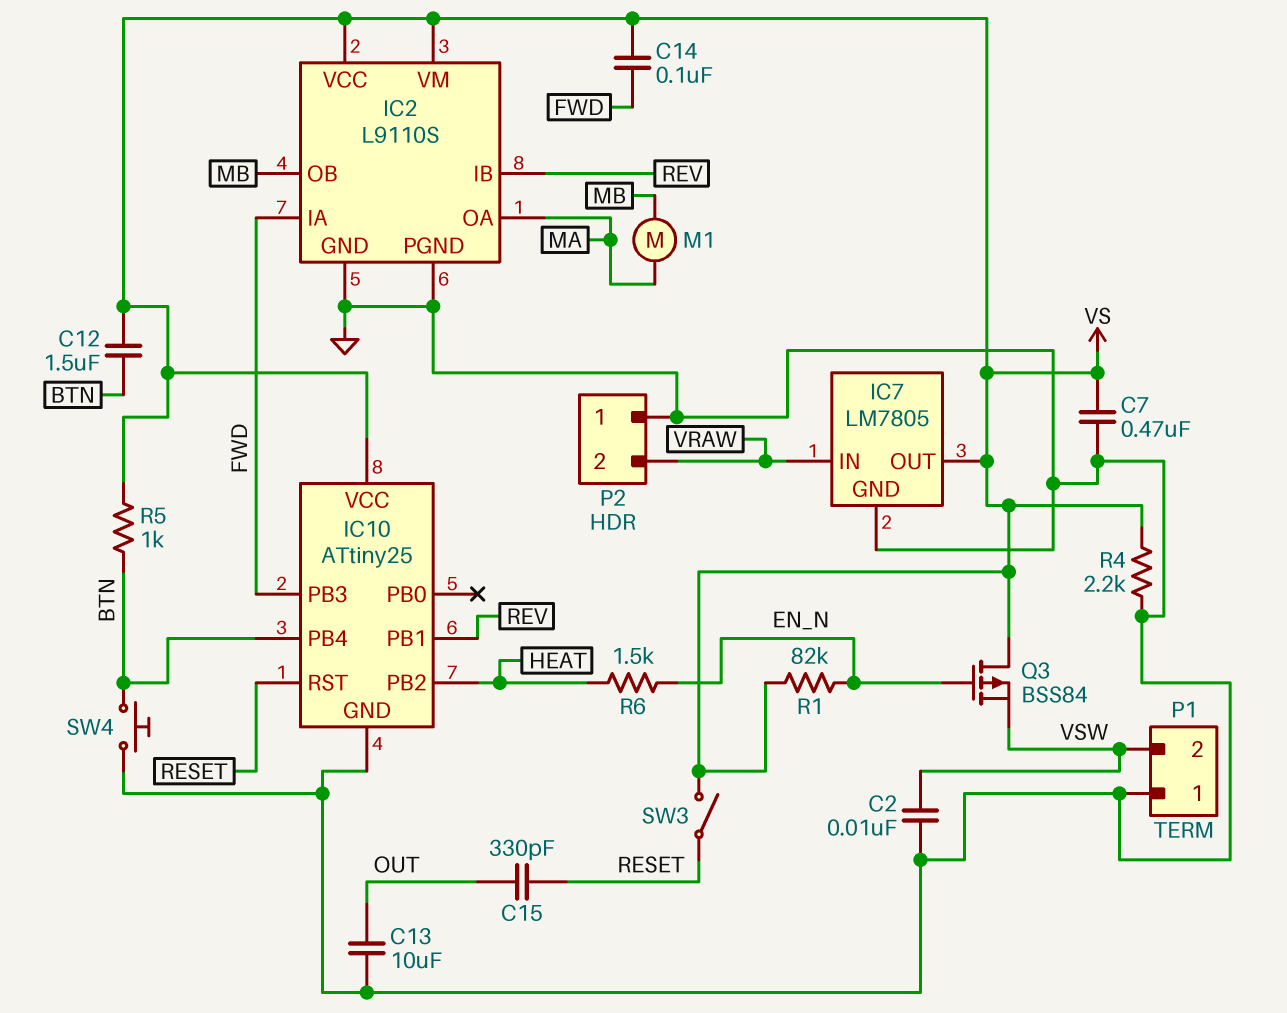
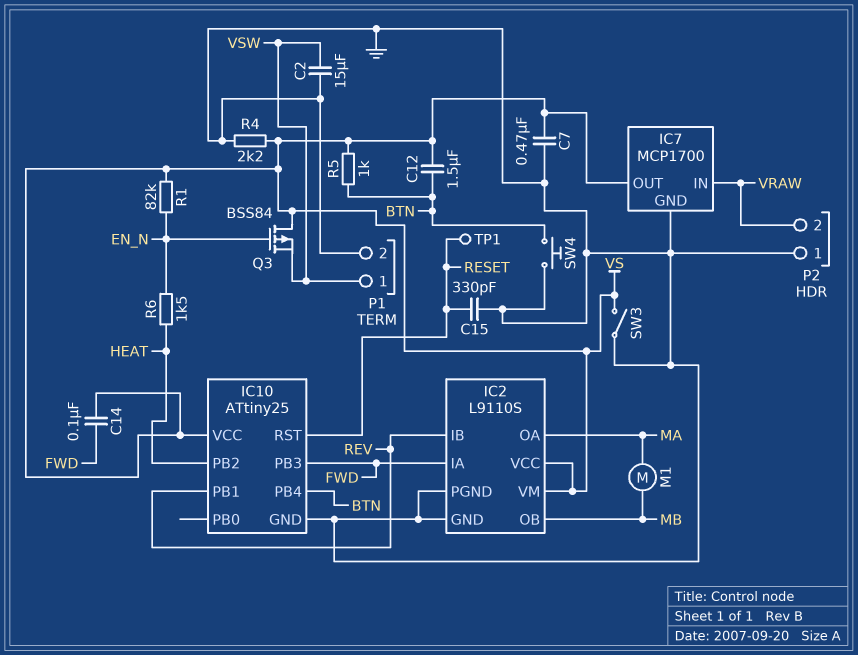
C2: 10nF (GND, VSW) -> 15uF (GND, VSW)
C13: 10uF (GND, OUT) -> none
C15: 330pF (OUT, RESET) -> 330pF (GND, RESET)
IC7: LM7805 -> MCP1700
P1 pin 1: GND -> VSW
P1 pin 2: VSW -> GND
SW3: switch (RESET, VS) -> switch (GND, VS)
TP1: none -> test point (RESET)

